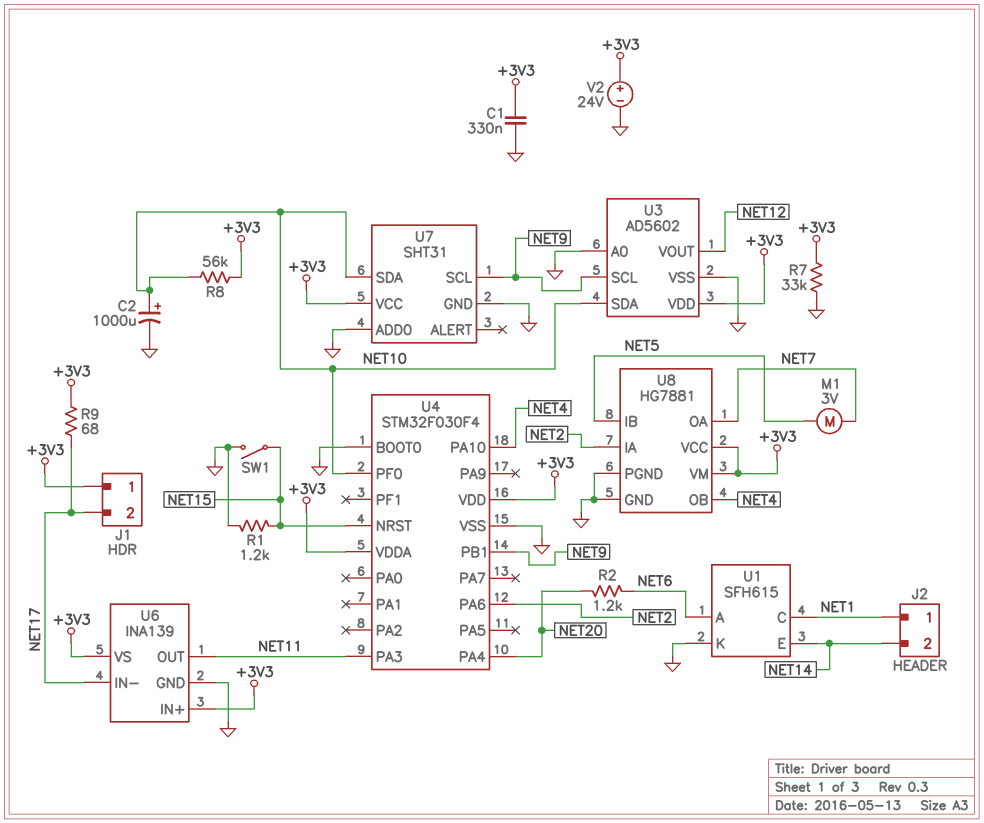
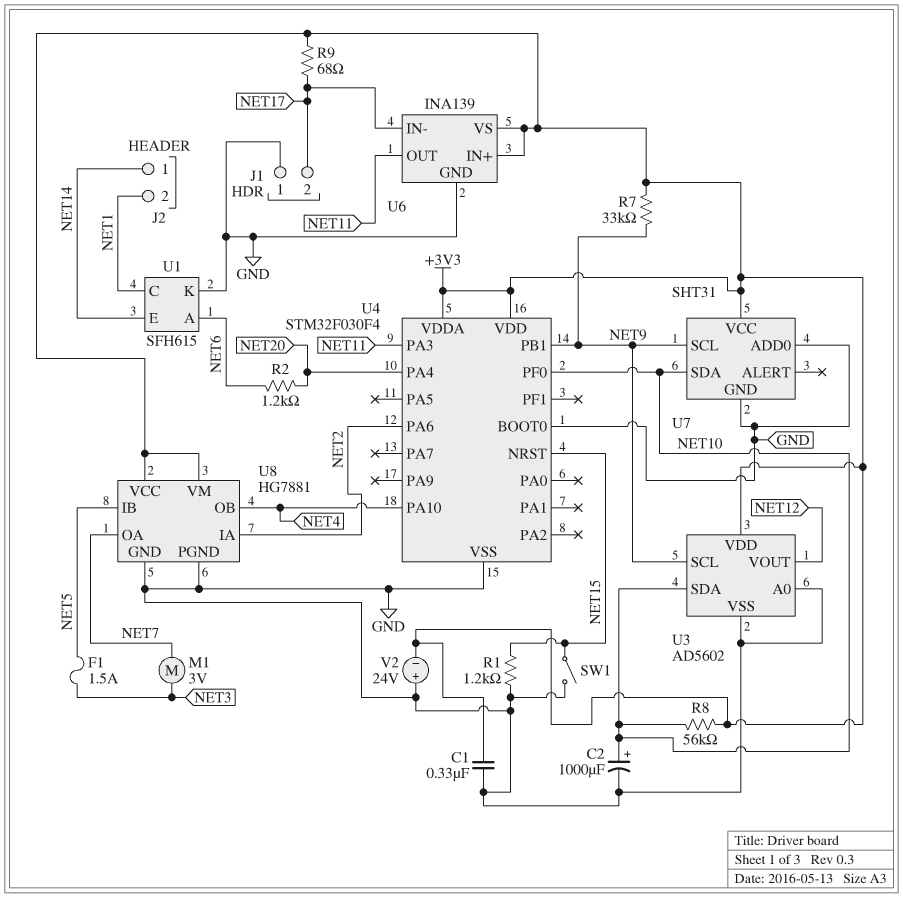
F1: none -> 1.5A (NET3, NET5)
J1 pin 1: +3V3 -> GND
J2 pin 1: NET1 -> NET14
J2 pin 2: NET14 -> NET1
M1: motor 3V (NET5, NET7) -> motor 3V (NET3, NET7)
R7: 33k (+3V3, GND) -> 33k (+3V3, NET9)
V2: 24V (plus +3V3, minus GND) -> 24V (plus GND, minus +3V3)

